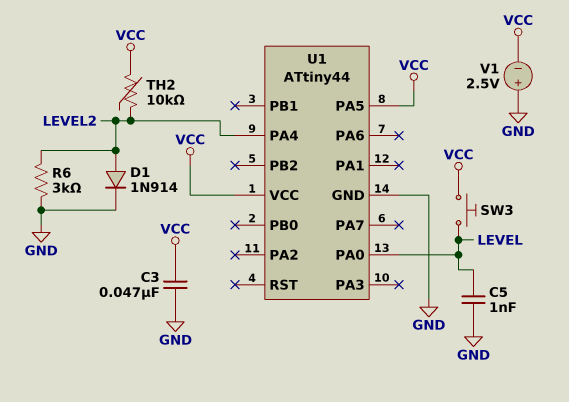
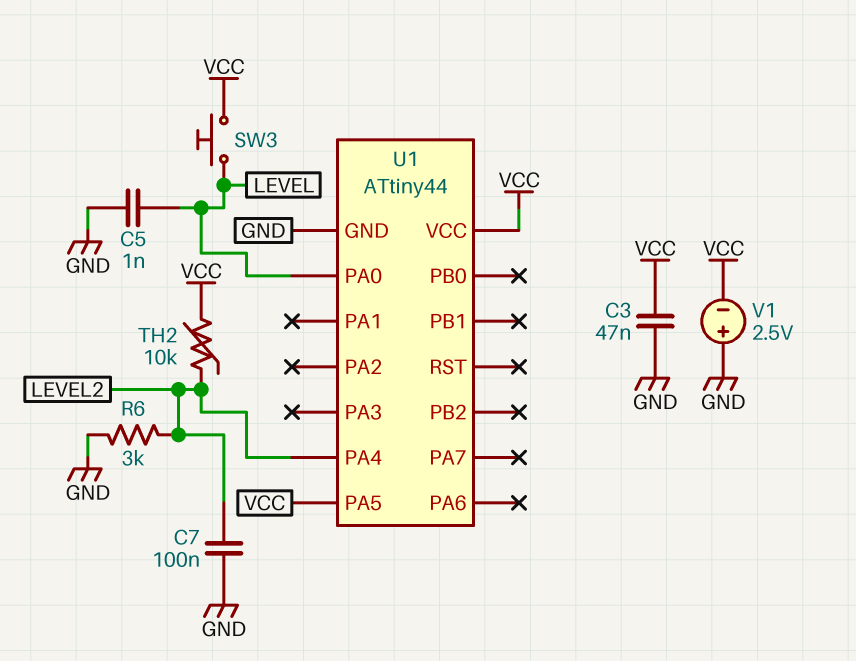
C7: none -> 100nF (GND, LEVEL2)
D1: diode 1N914 (A LEVEL2, K GND) -> none

